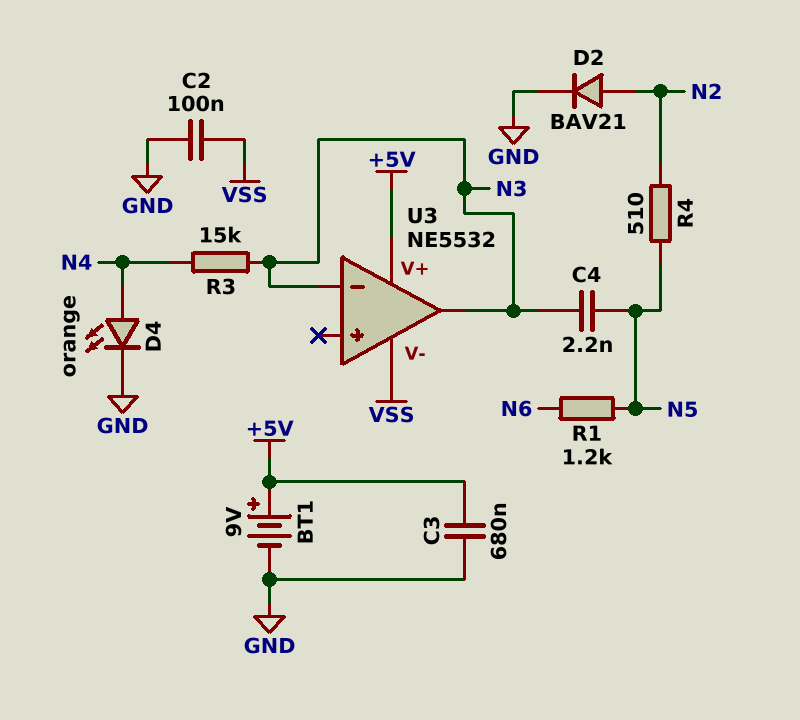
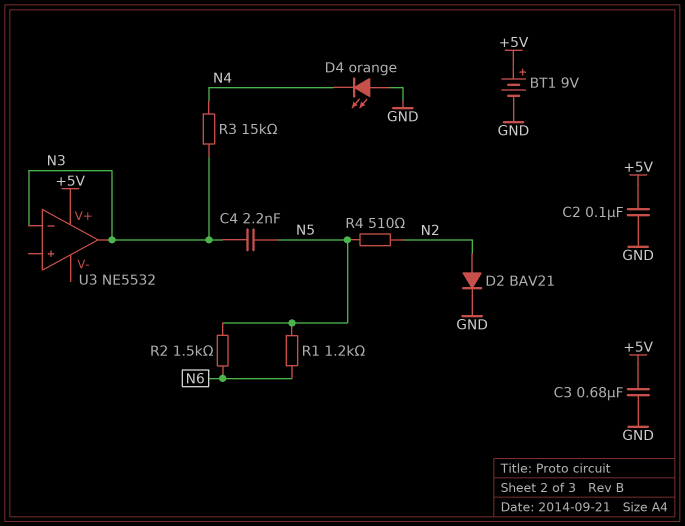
C2: 100nF (GND, VSS) -> 100nF (+5V, GND)
D4: LED orange (A N4, K GND) -> LED orange (A GND, K N4)
R2: none -> 1.5k (N5, N6)
U3 pin V-: VSS -> none

